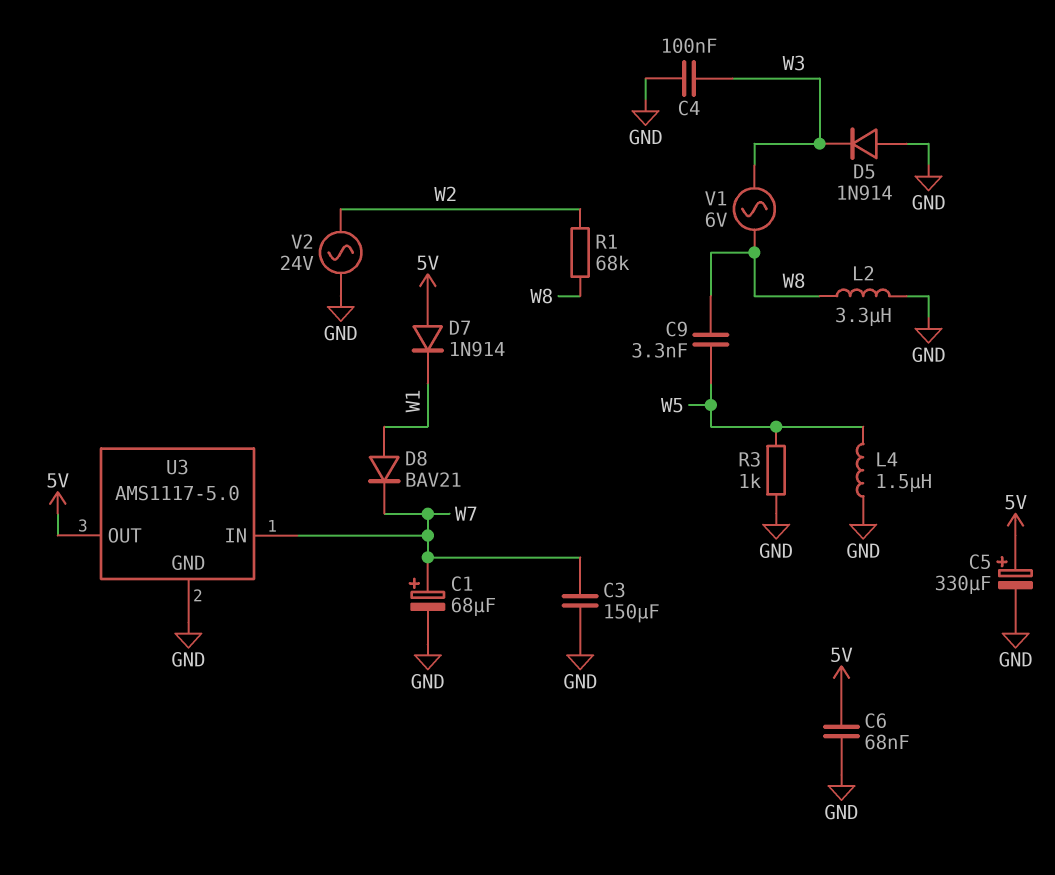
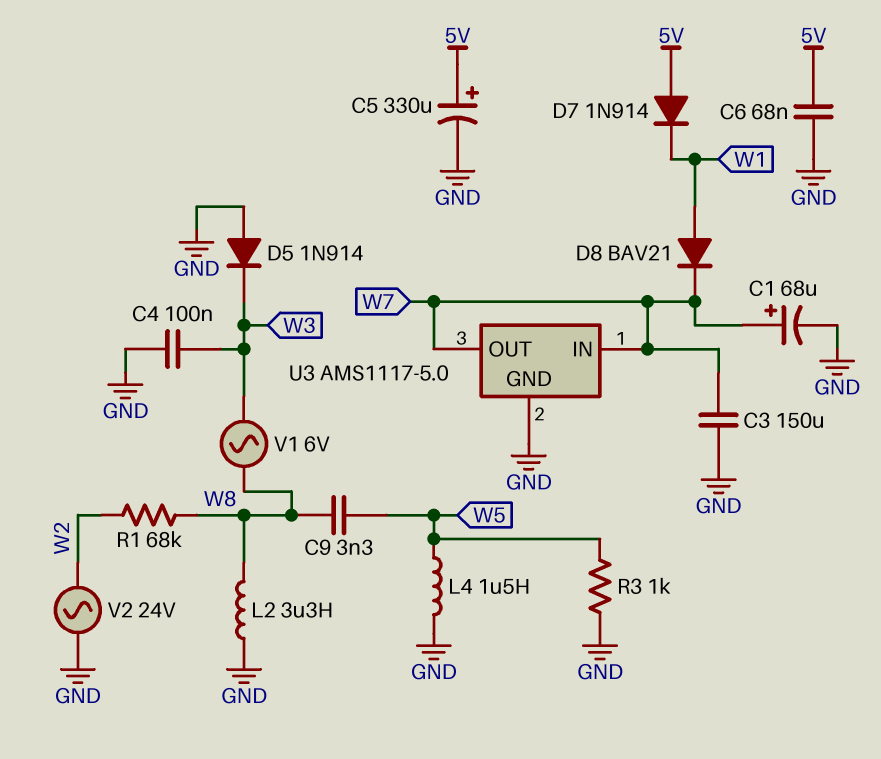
U3 pin OUT: 5V -> W7

